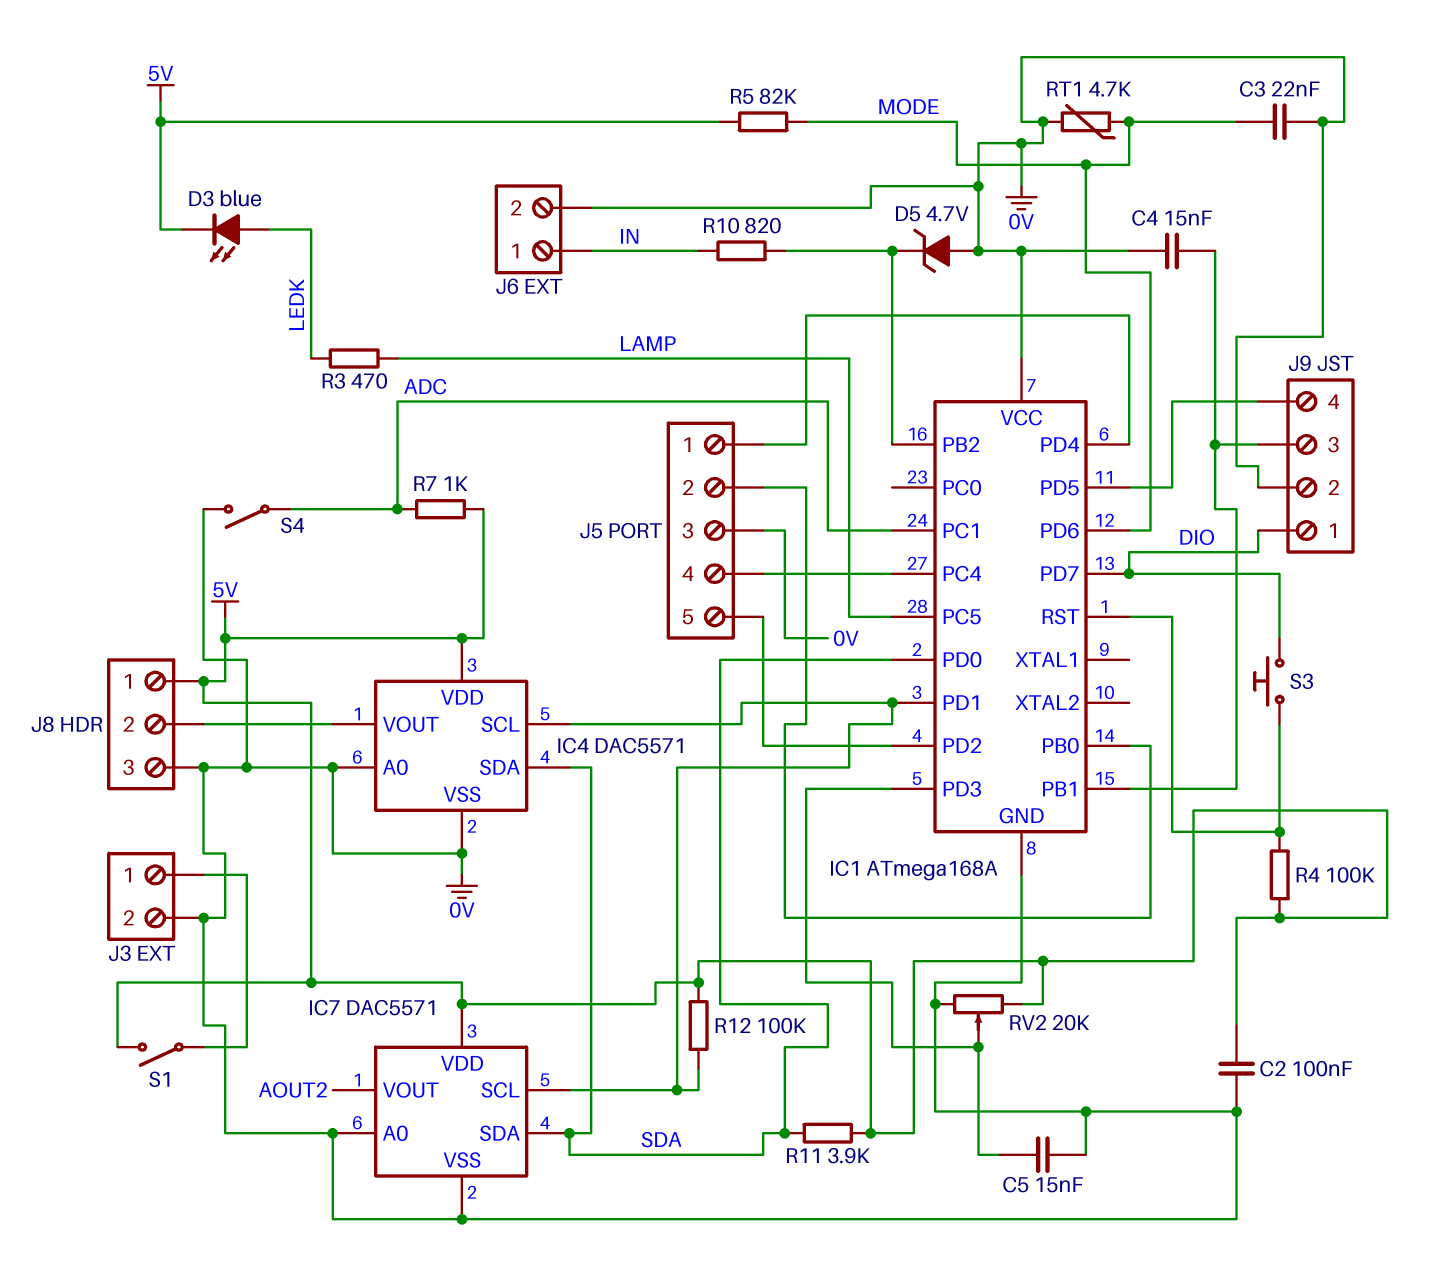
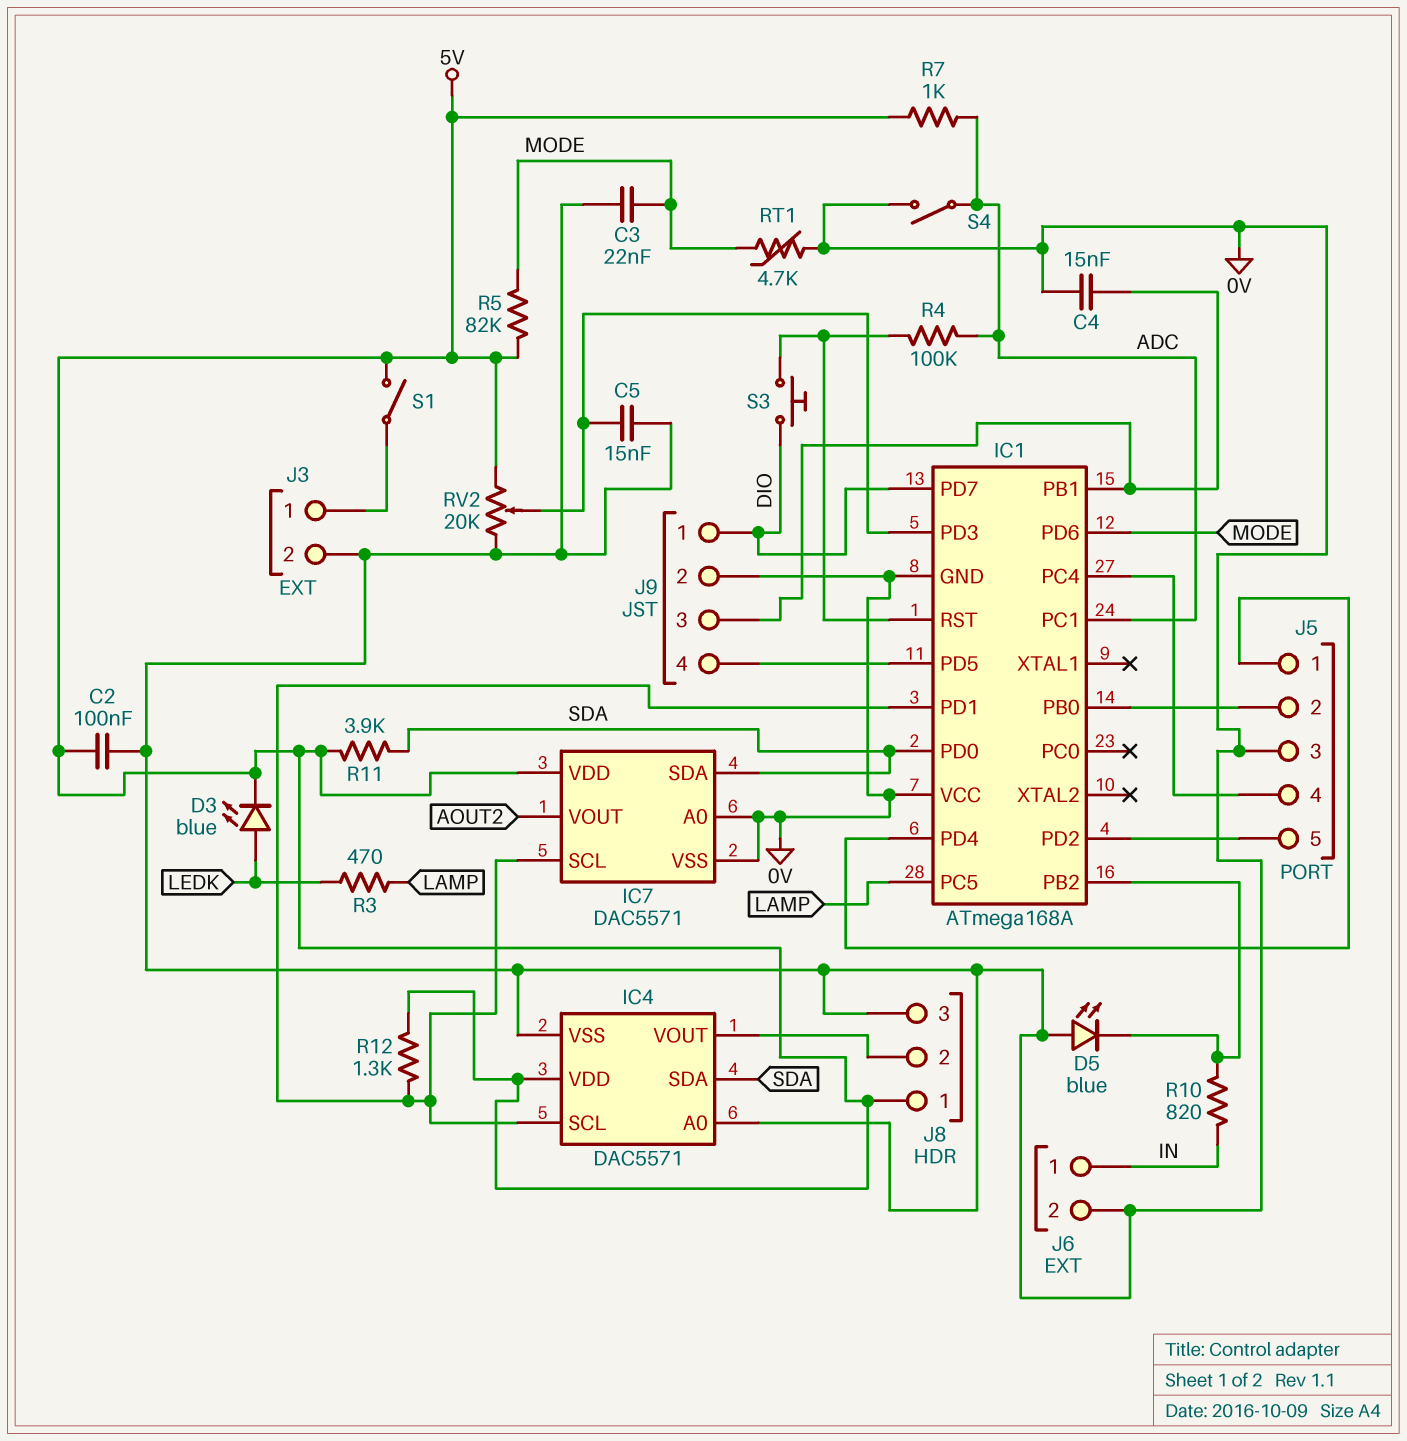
D5: zener 4.7V (A 0V, K IC1/PB2) -> LED blue (A 0V, K IC1/PB2)
R4: 100k (5V, IC1/RST) -> 100k (ADC, IC1/RST)
R12: 100k (5V, IC1/PD1) -> 1.3k (5V, IC1/PD1)

